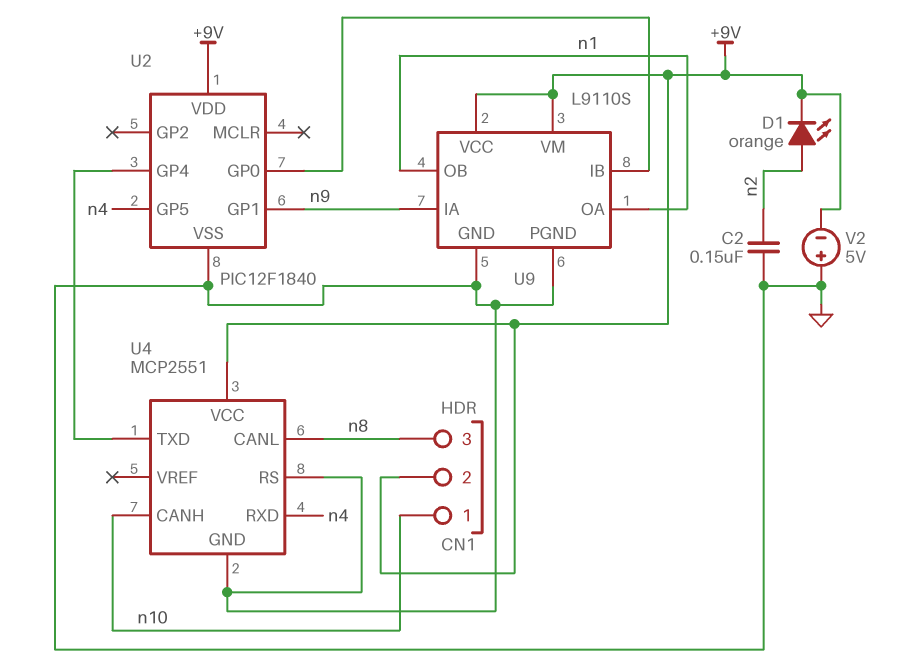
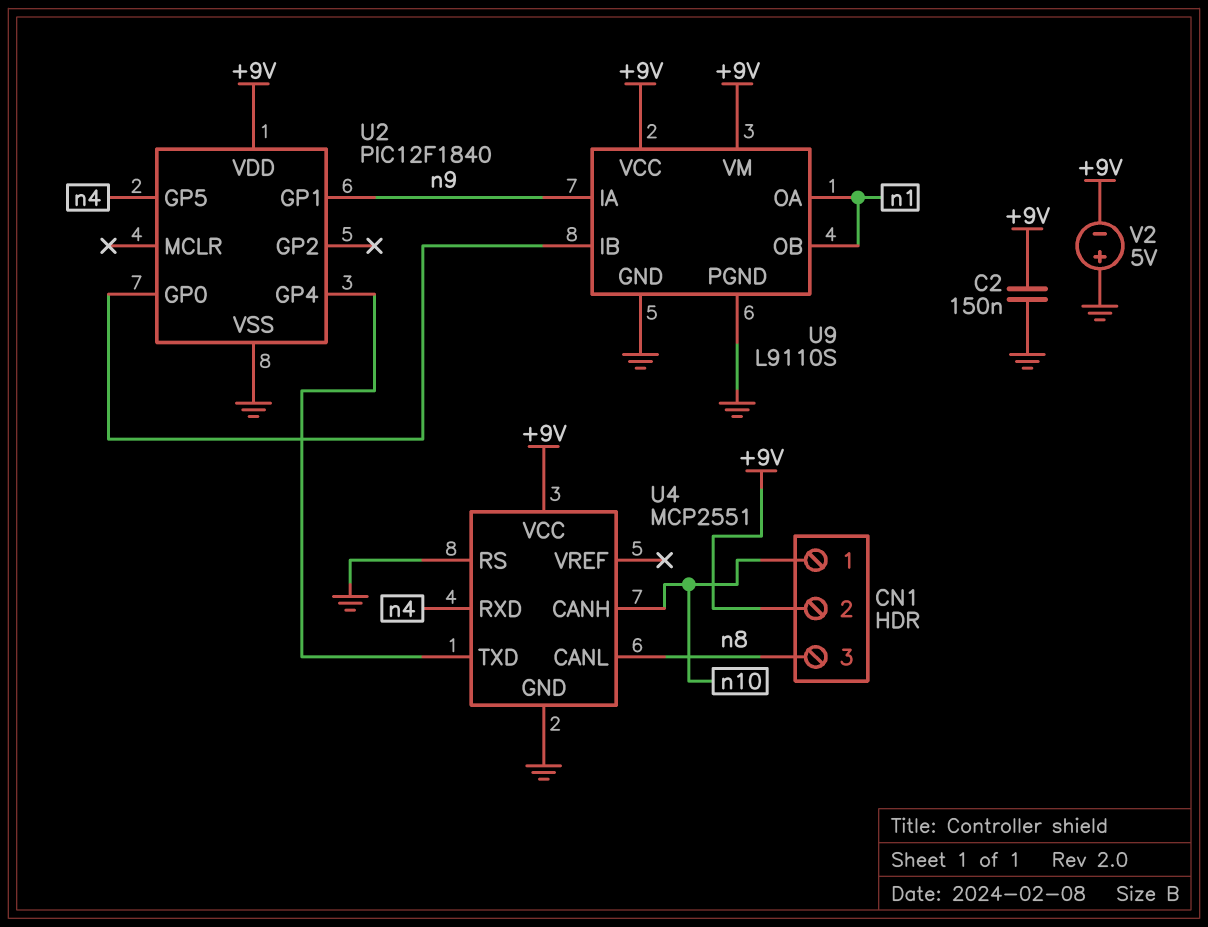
C2: 150nF (GND, n2) -> 150nF (+9V, GND)
D1: LED orange (A n2, K +9V) -> none

